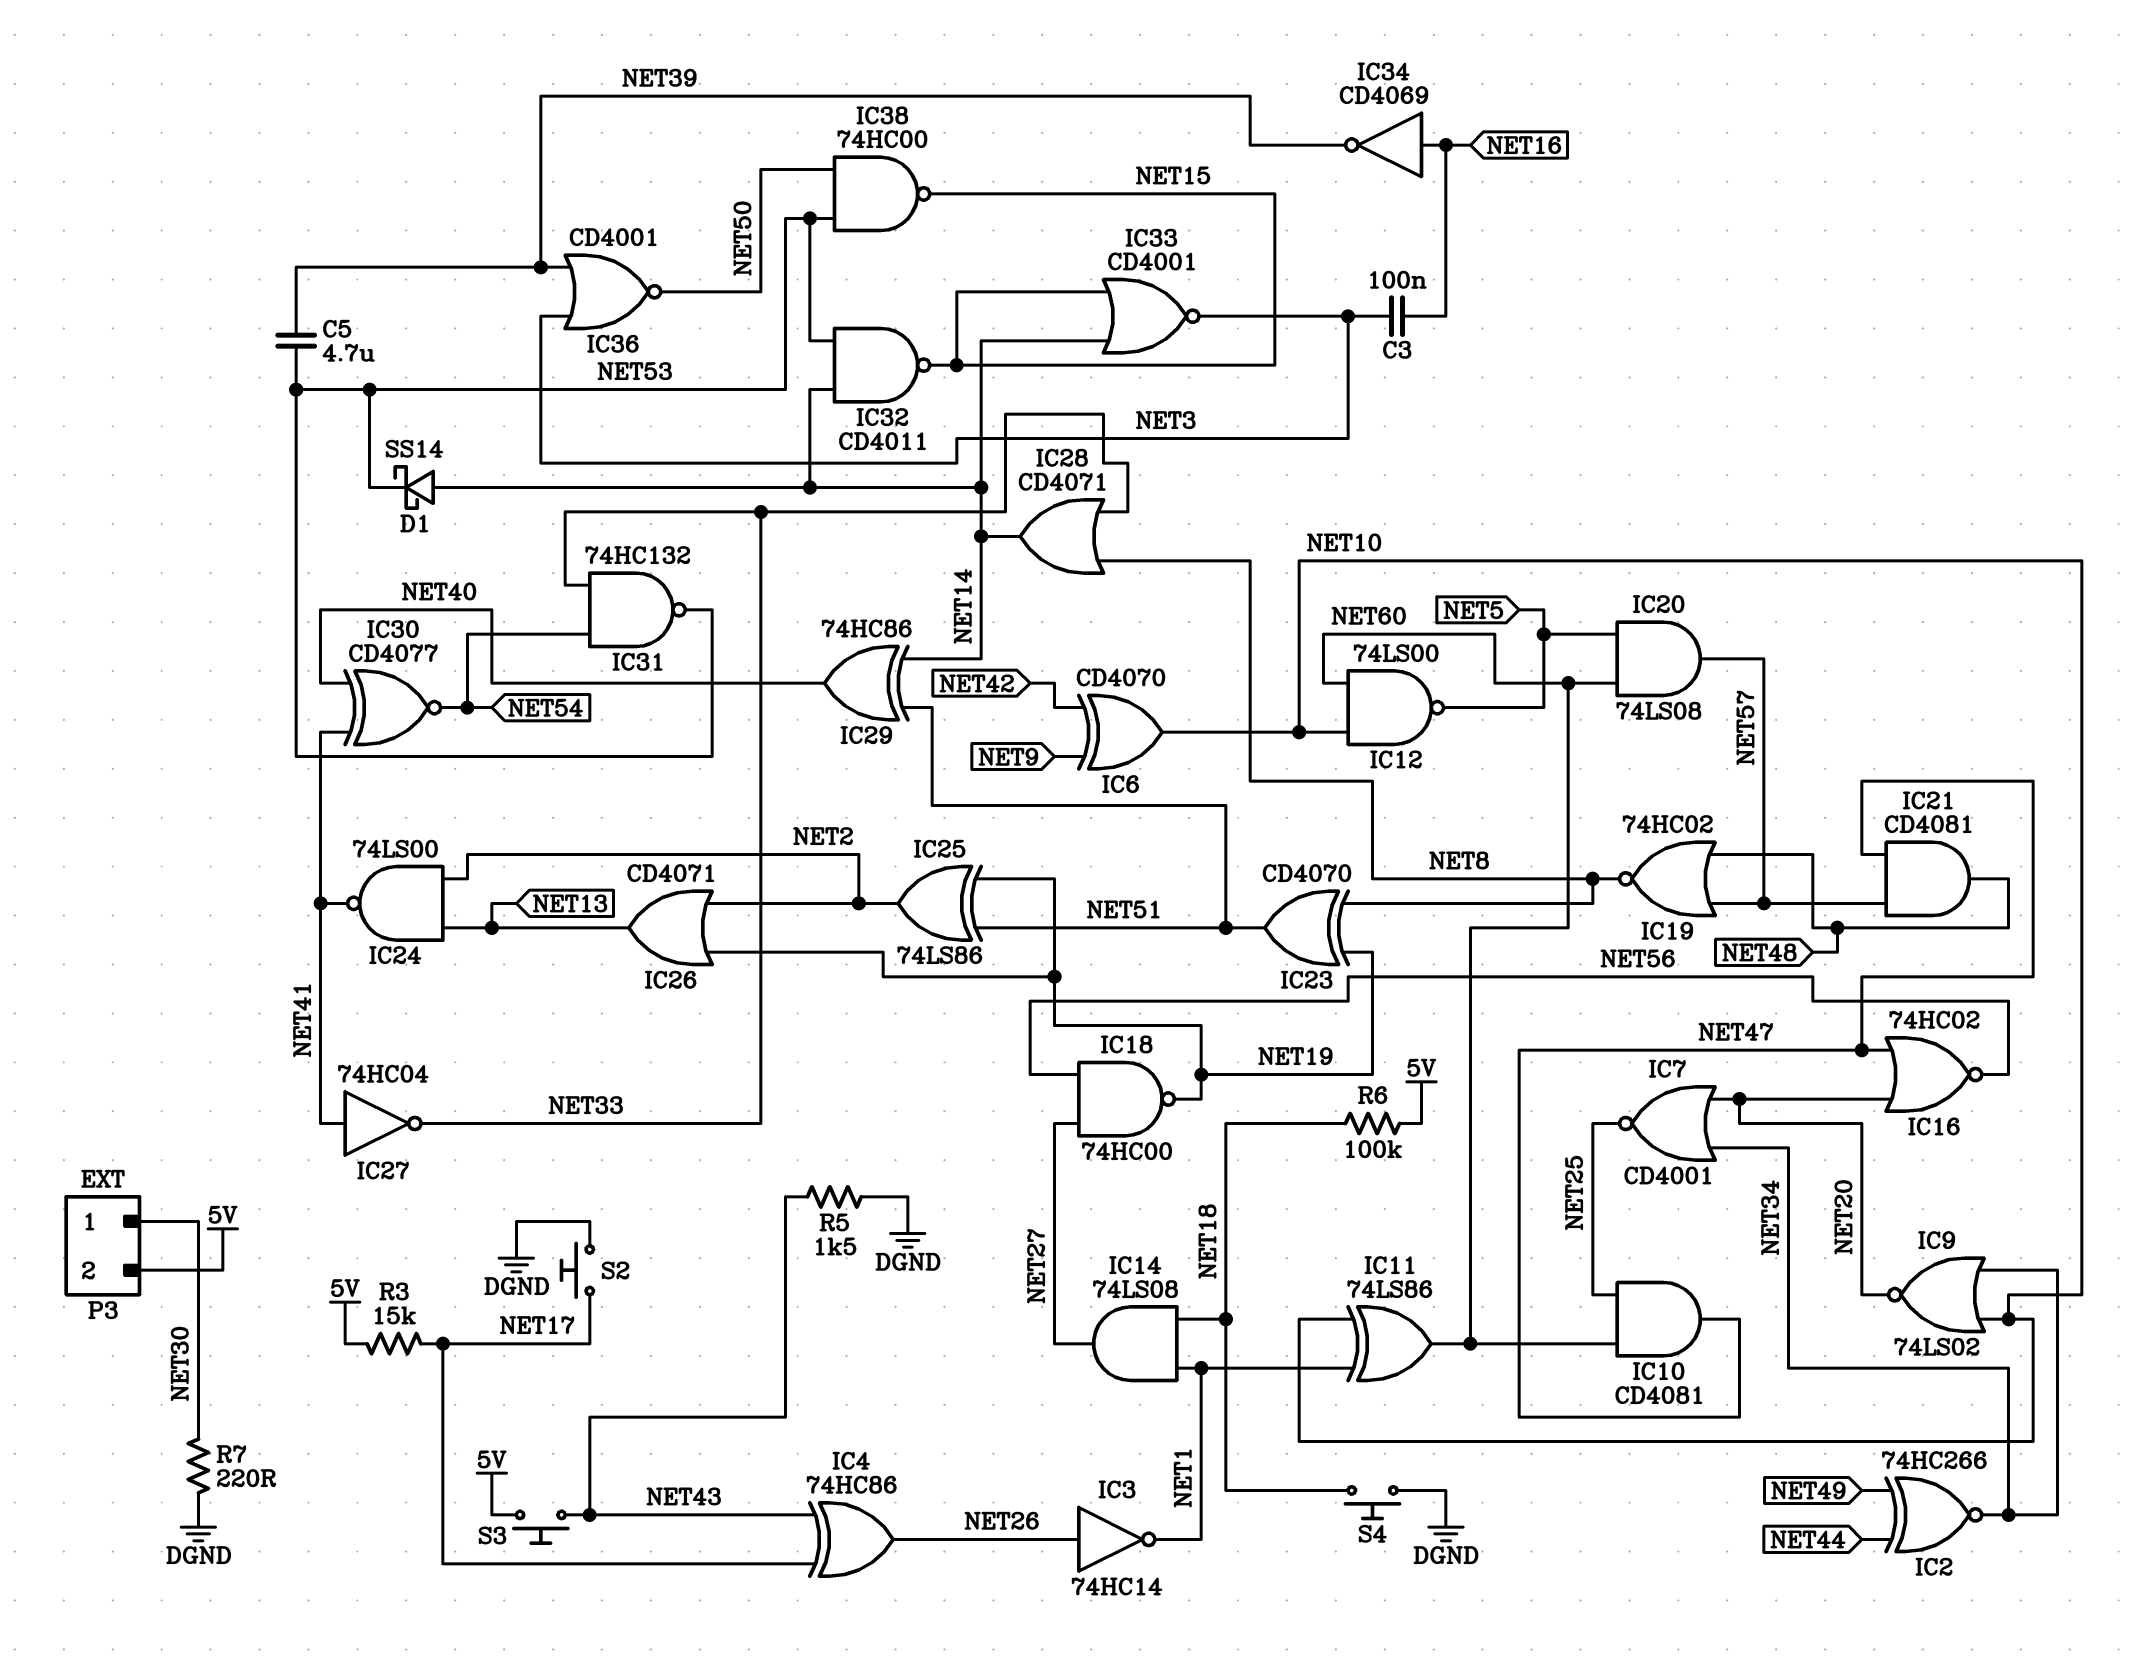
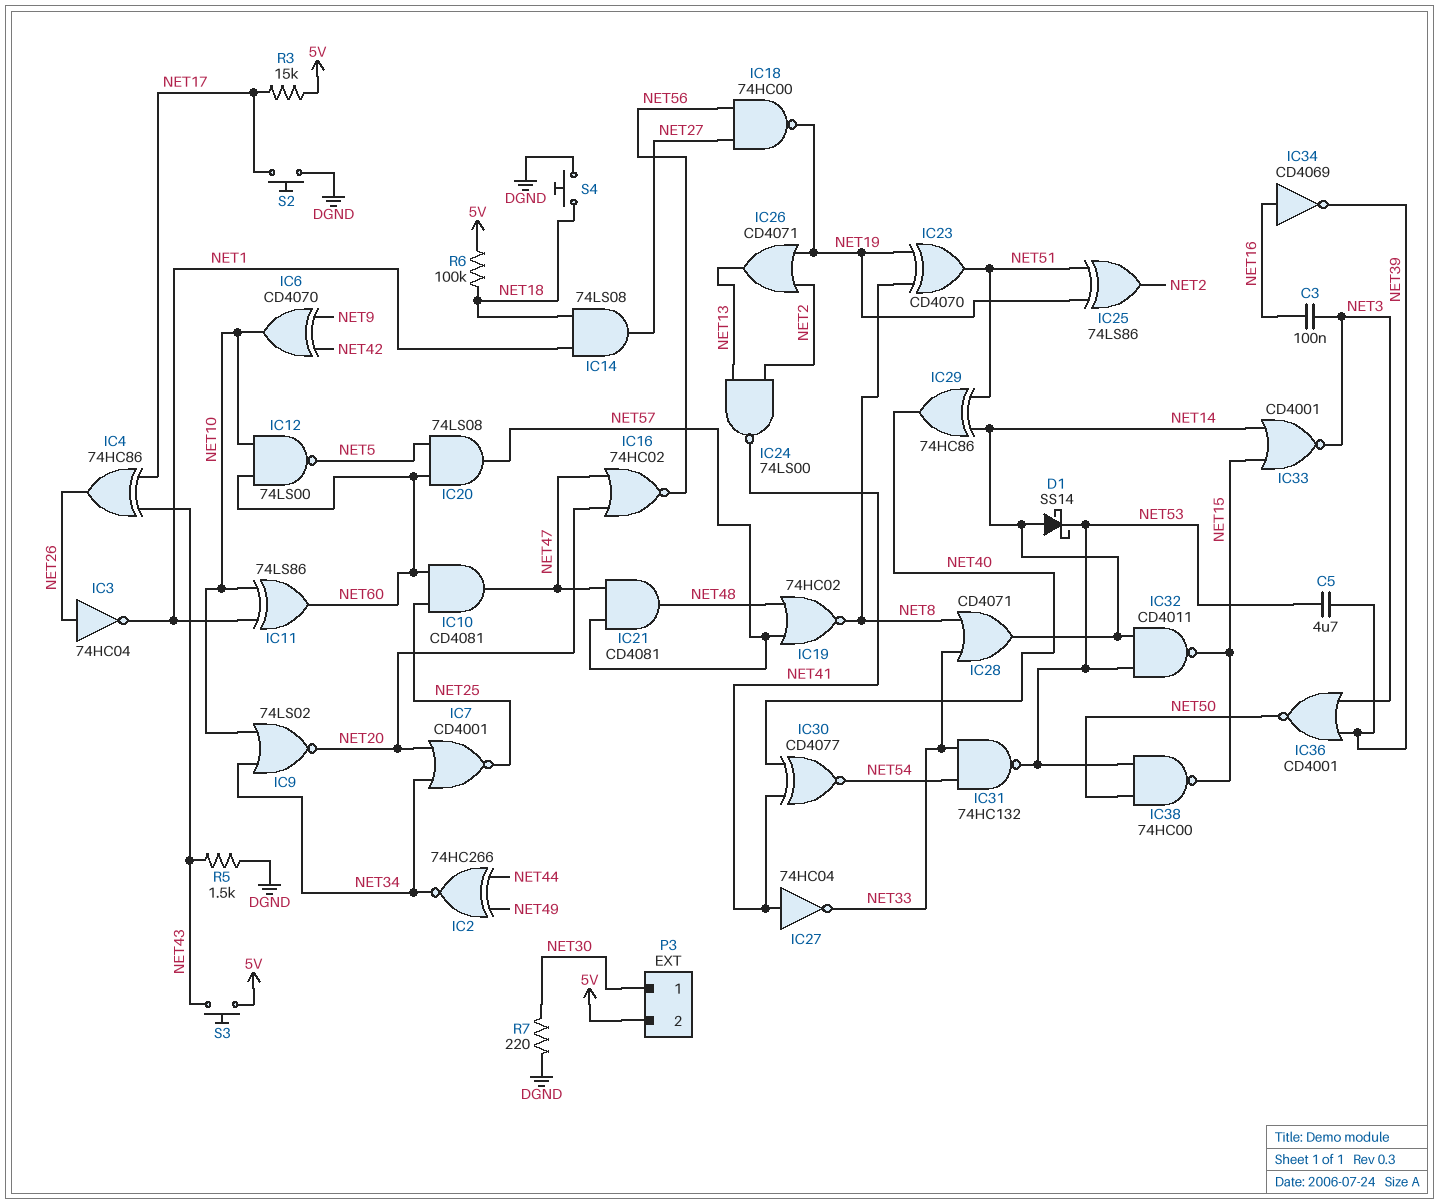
IC3: NOT 74HC14 (in NET26, out NET1) -> NOT 74HC04 (in NET26, out NET1)

